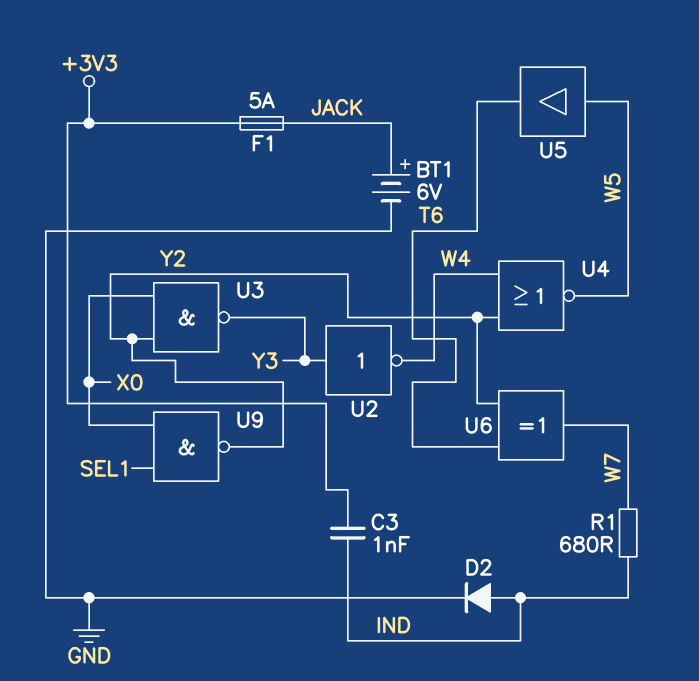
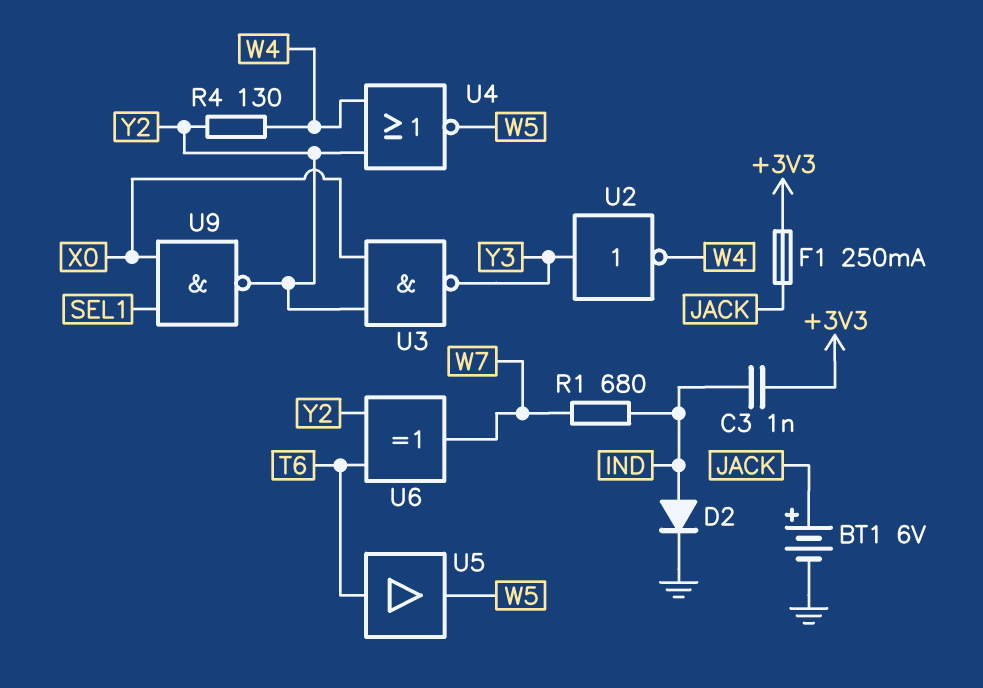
F1: 5A (+3V3, JACK) -> 250mA (+3V3, JACK)
R4: none -> 130 (W4, Y2)
U5: buffer (in W5, out T6) -> buffer (in T6, out W5)

